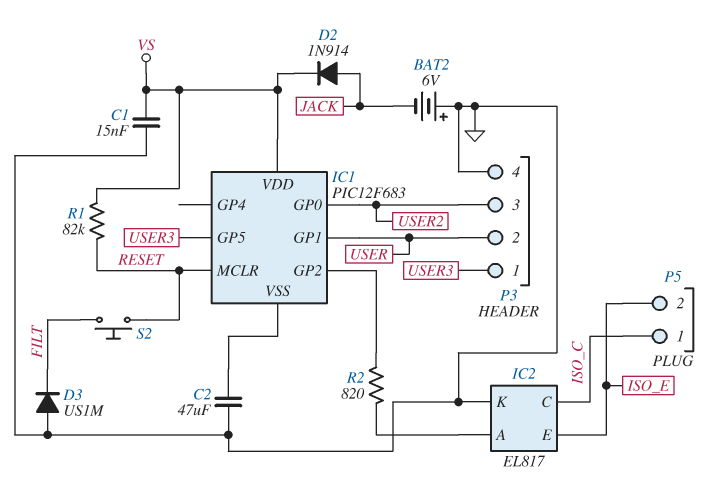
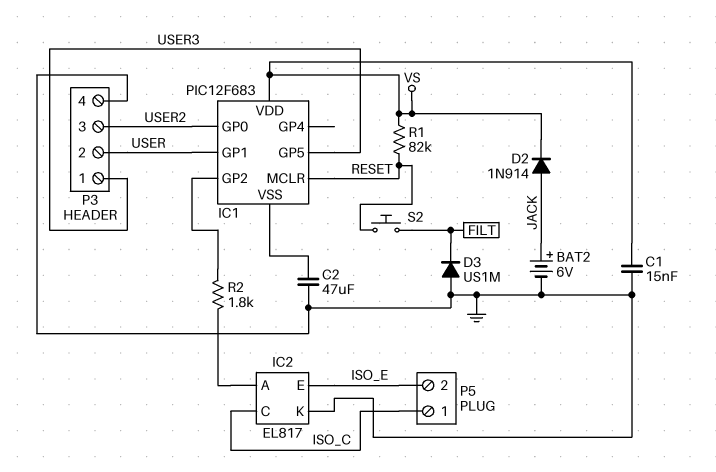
BAT2: 6V (plus GND, minus JACK) -> 6V (plus JACK, minus GND)
R2: 820 (IC1/GP2, IC2/A) -> 1.8k (IC1/GP2, IC2/A)

